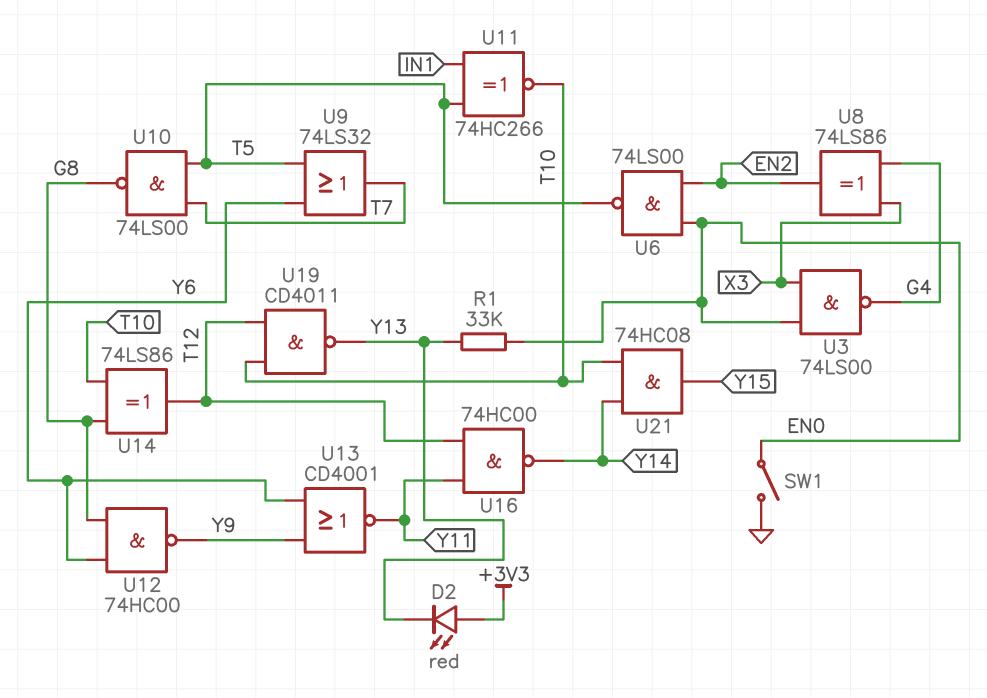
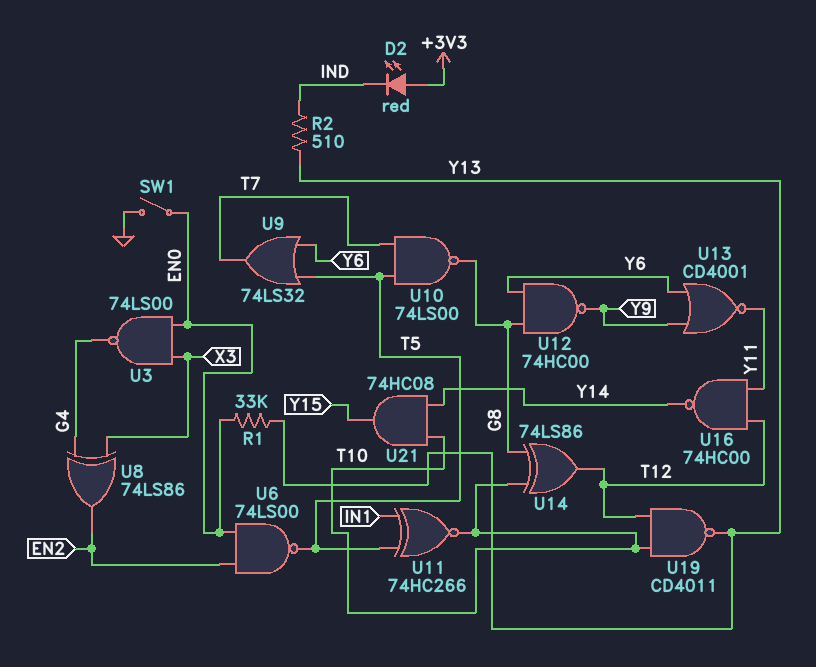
D2: LED red (A +3V3, K Y13) -> LED red (A +3V3, K IND)
R2: none -> 510 (IND, Y13)

